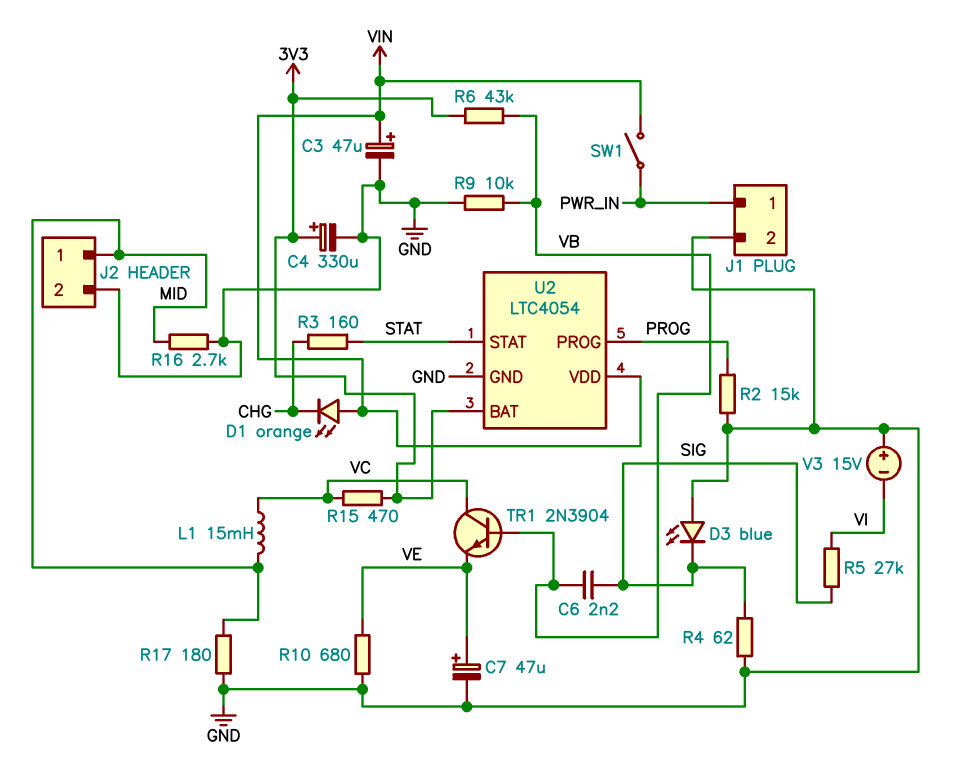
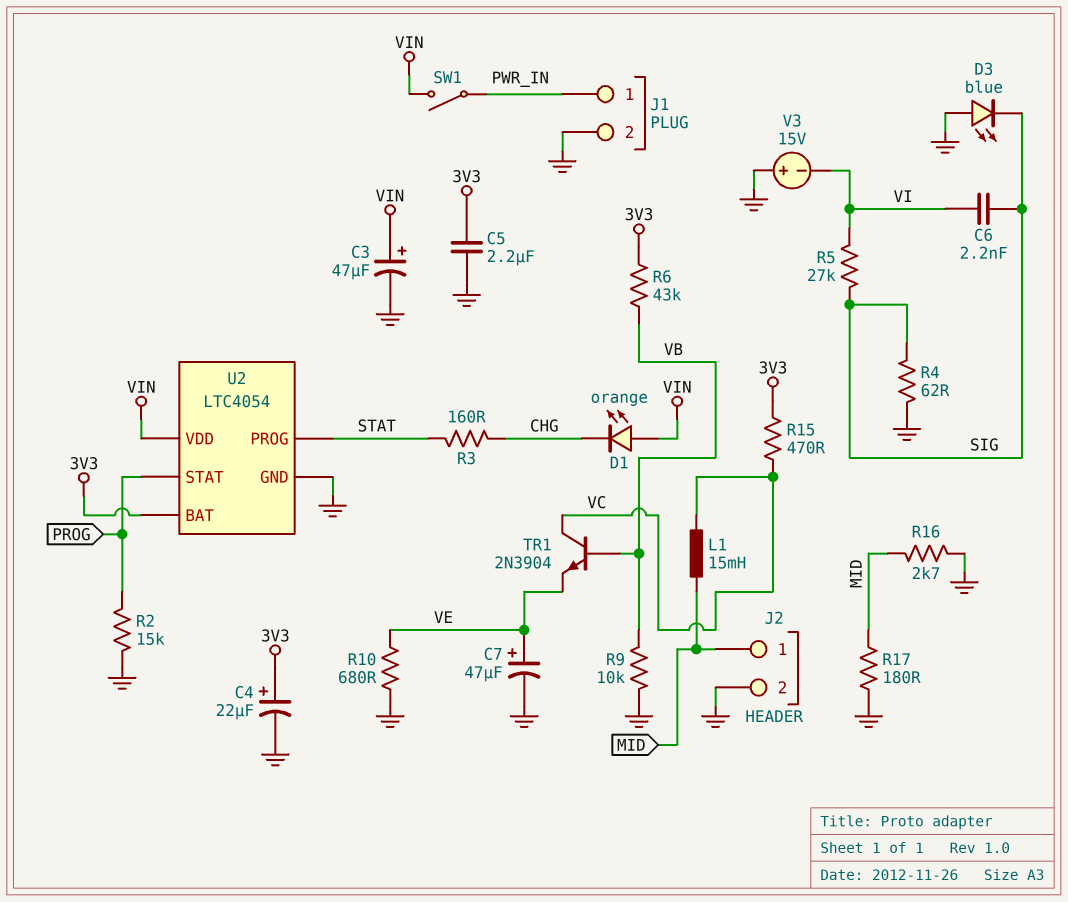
C4: 330uF (plus 3V3, minus GND) -> 22uF (plus 3V3, minus GND)
C5: none -> 2.2uF (3V3, GND)
C6: 2.2nF (SIG, VB) -> 2.2nF (SIG, VI)
U2 pin PROG: PROG -> STAT
U2 pin STAT: STAT -> PROG

